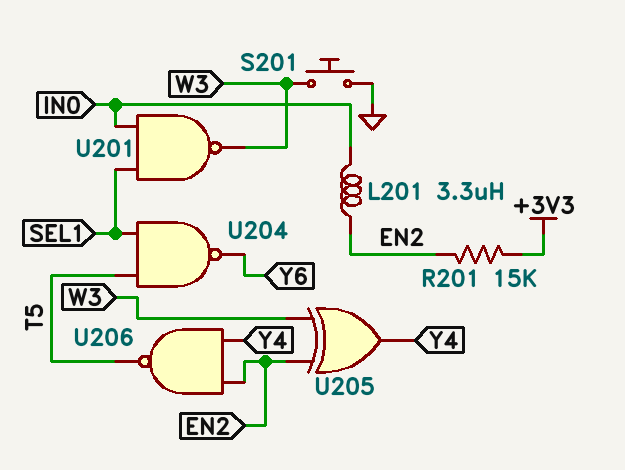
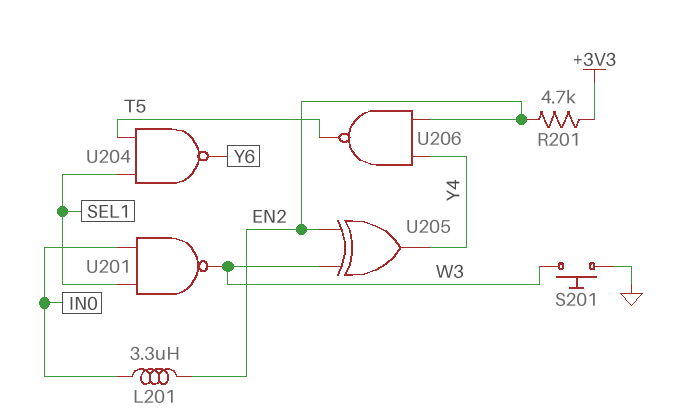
R201: 15k (+3V3, EN2) -> 4.7k (+3V3, EN2)

